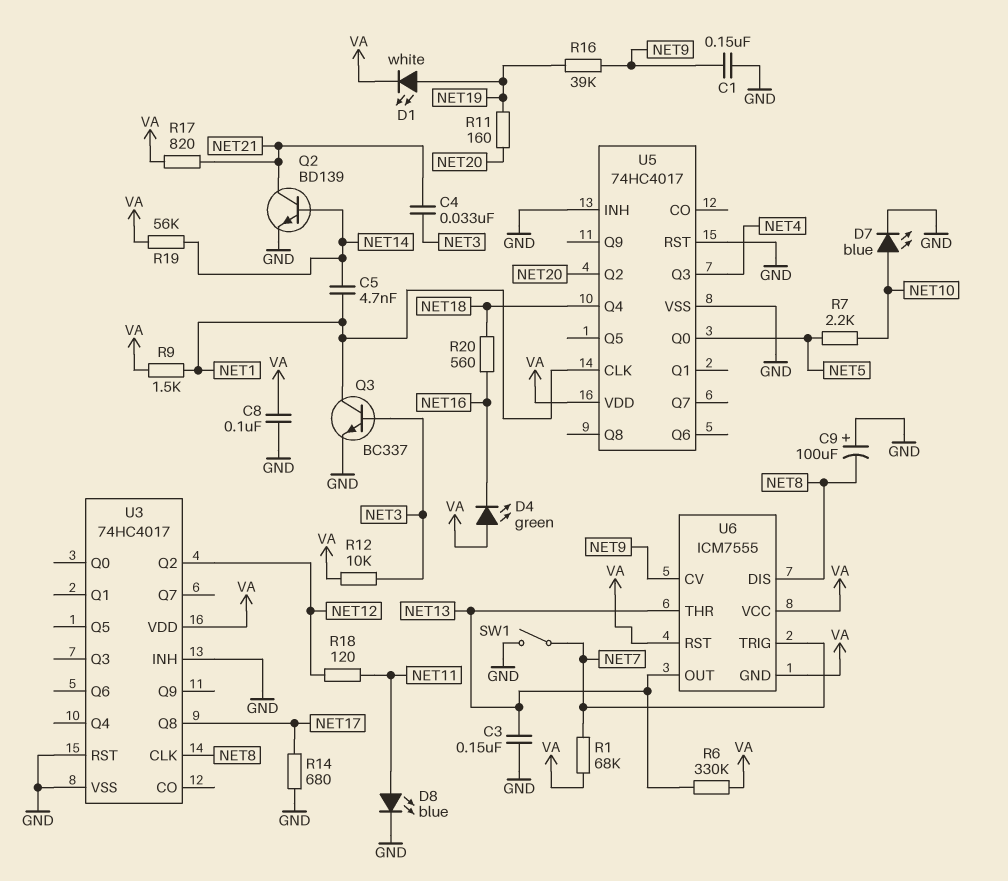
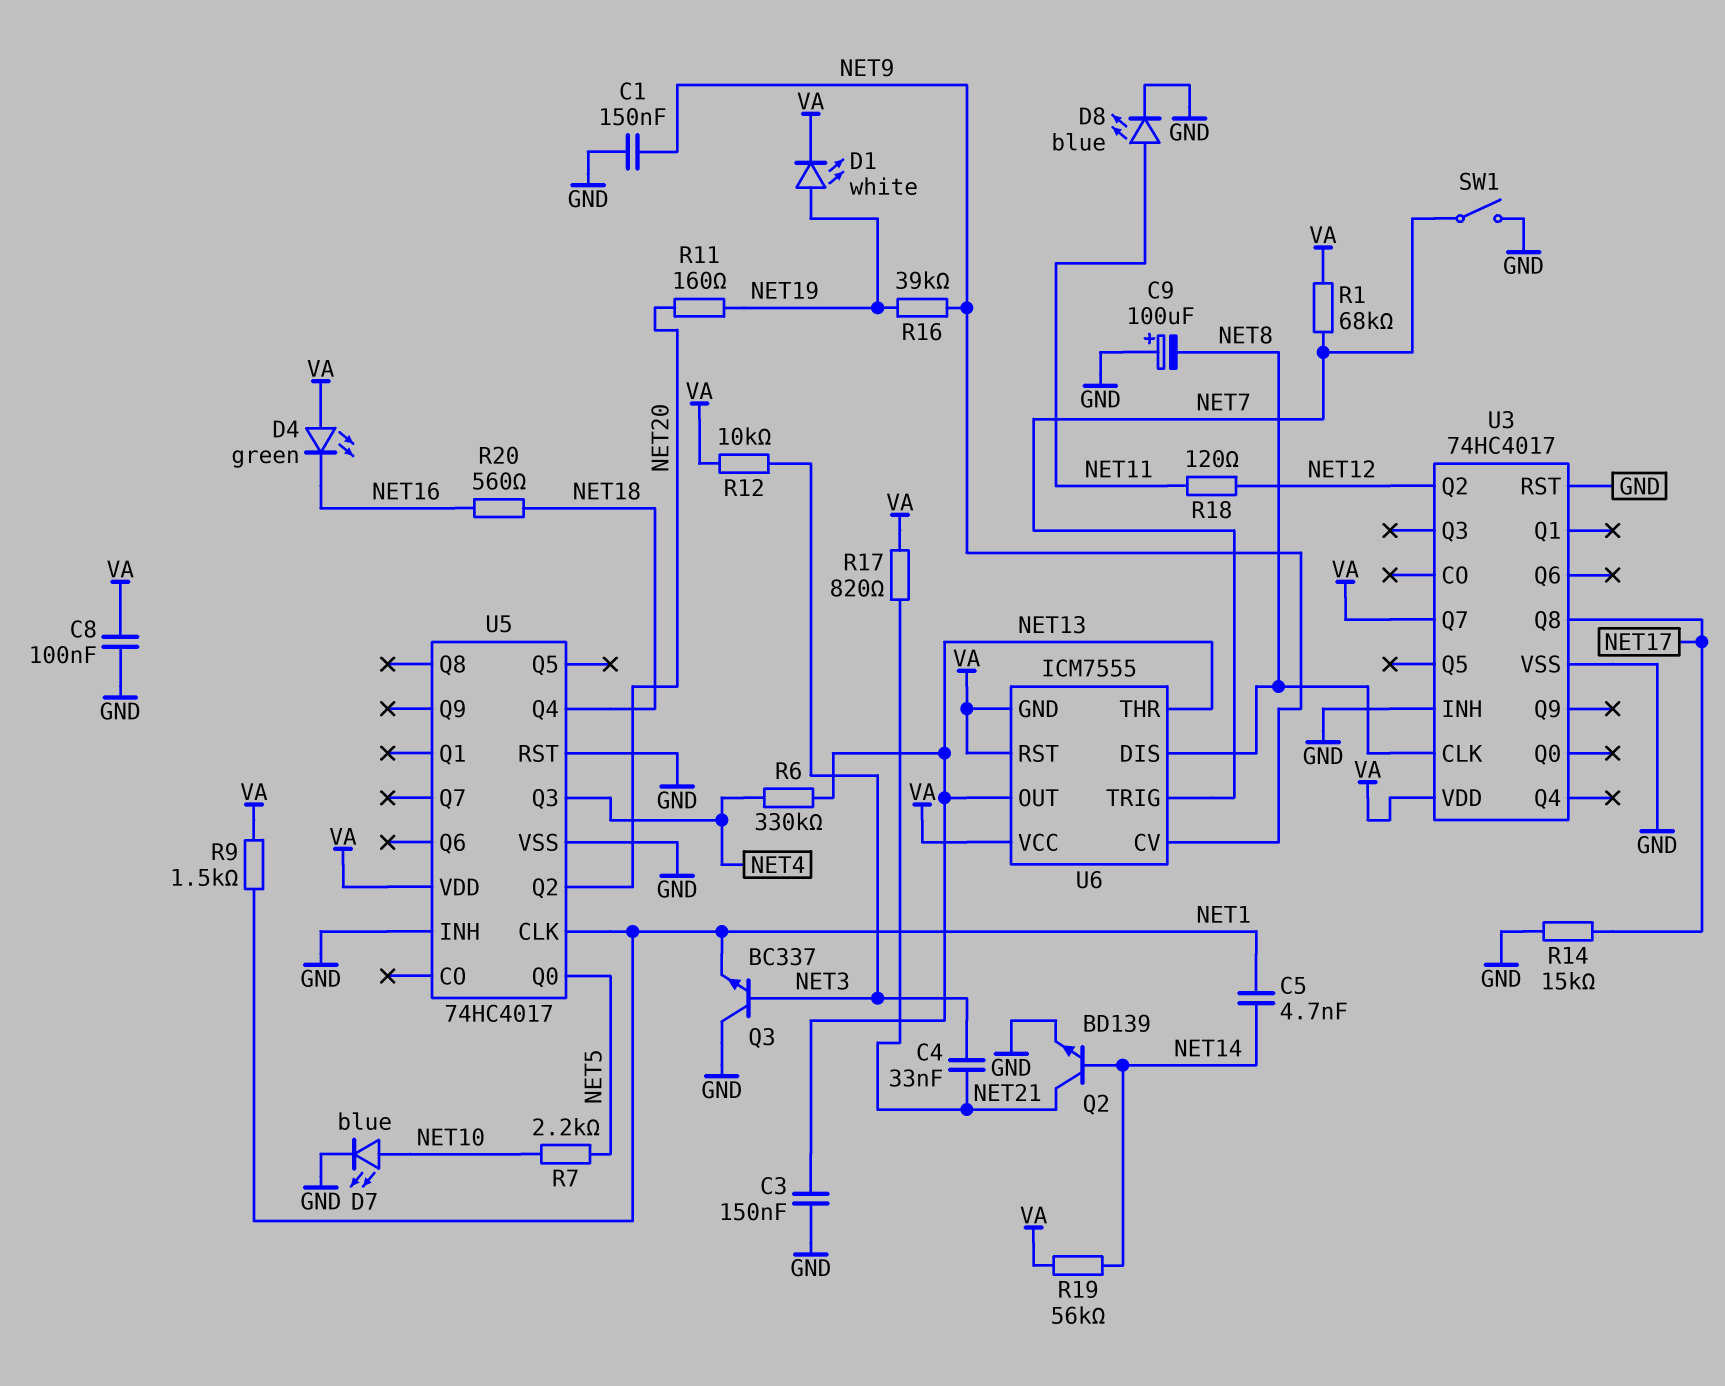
Q3: NPN BC337 (B NET3, C NET1, E GND) -> NPN BC337 (B NET3, C GND, E NET1)
R6: 330k (NET13, VA) -> 330k (NET4, NET13)
R14: 680 (GND, NET17) -> 15k (GND, NET17)
U3 pin Q7: none -> VA

